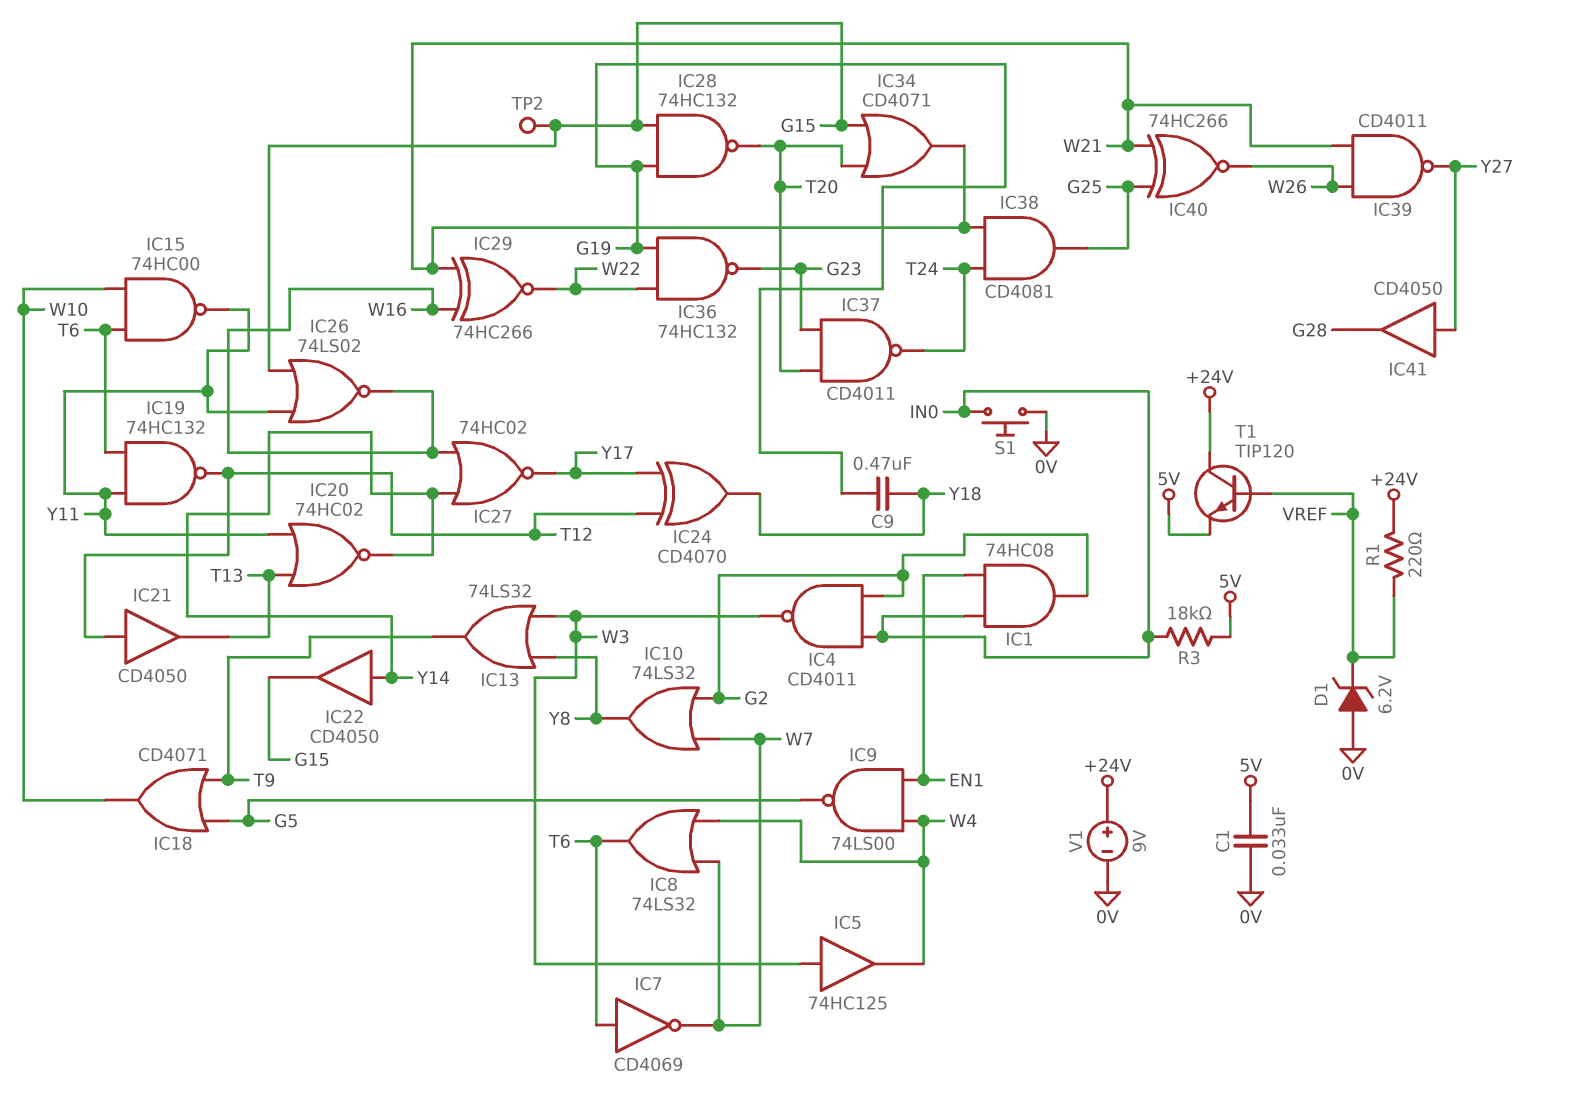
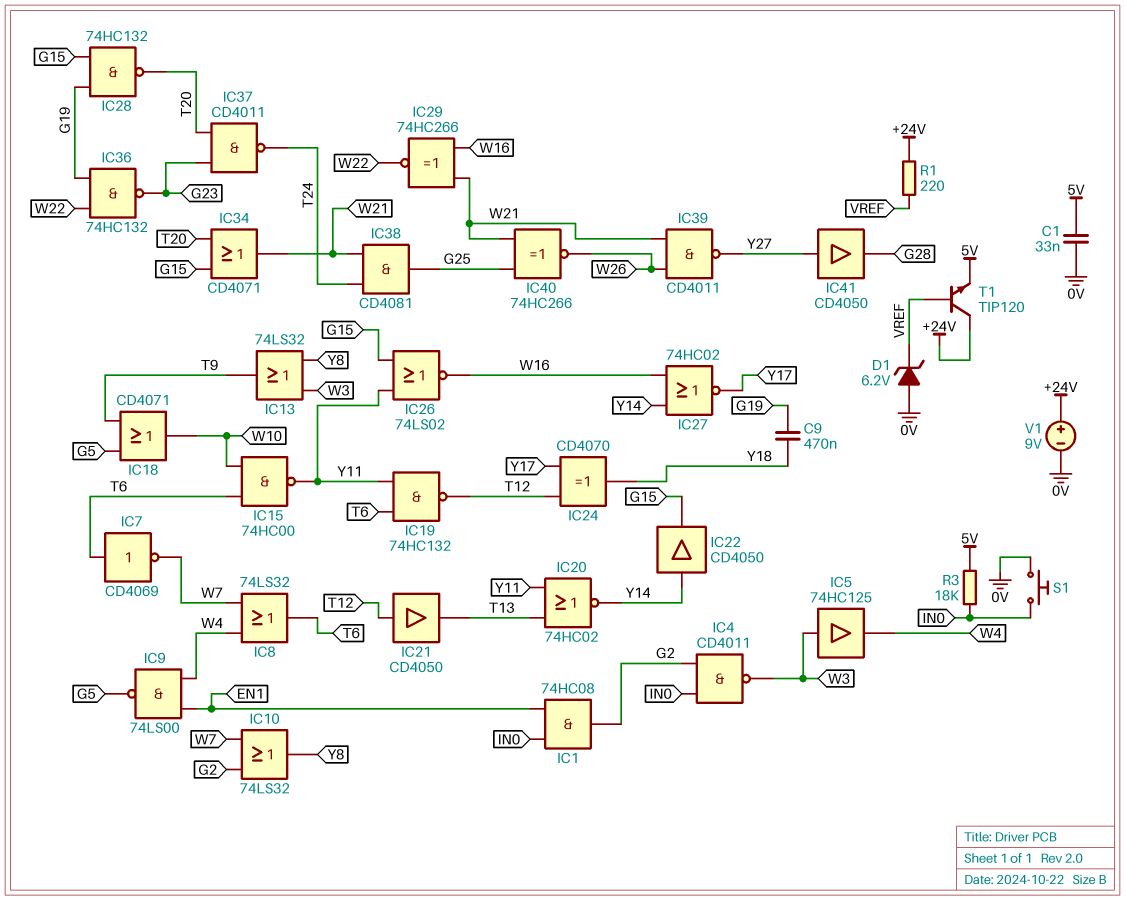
TP2: test point (G15) -> none

